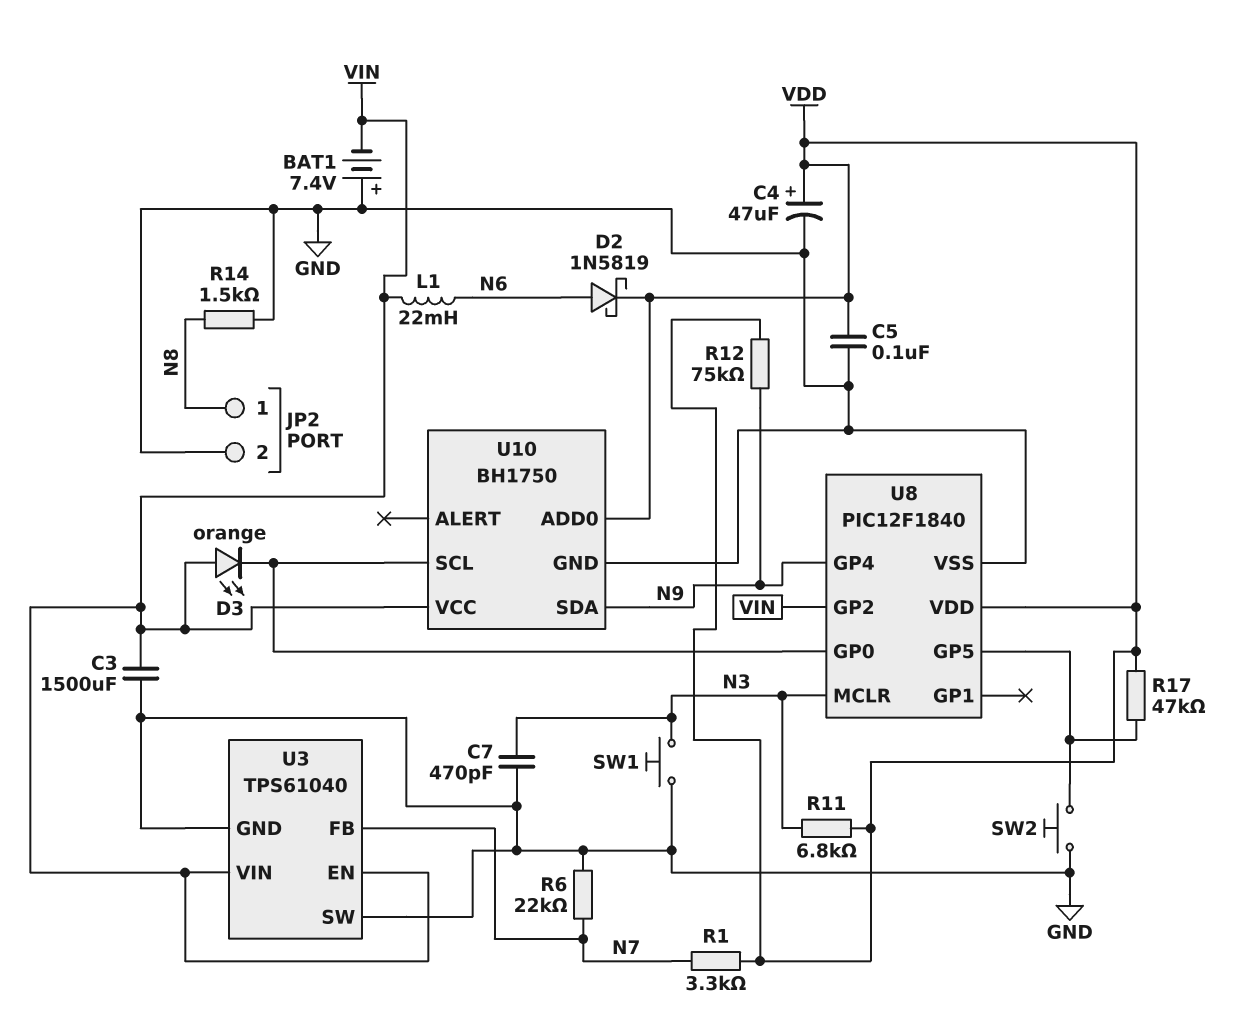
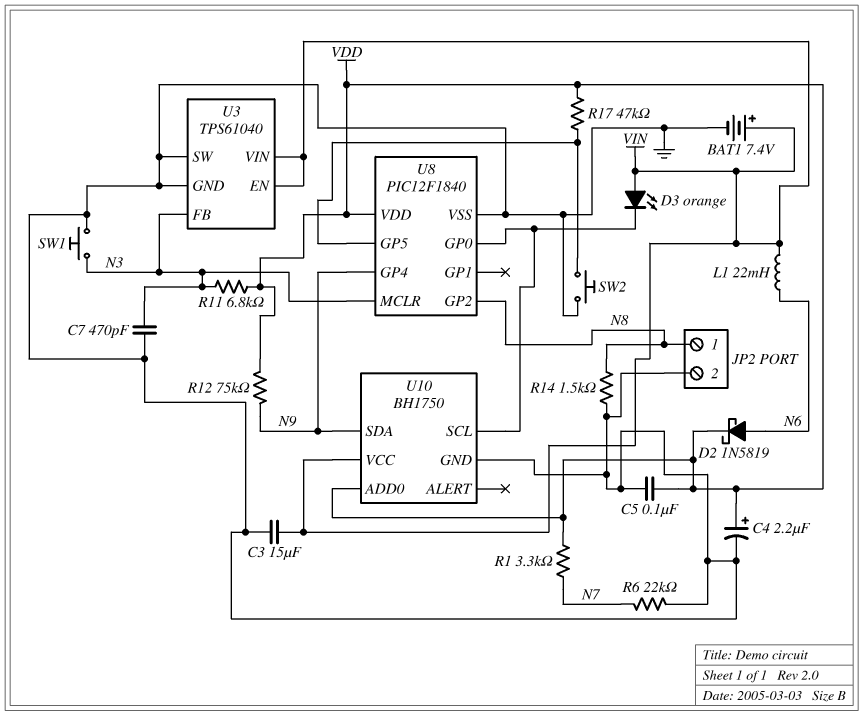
BAT1: 7.4V (plus GND, minus VIN) -> 7.4V (plus VIN, minus GND)
C3: 1500uF (GND, VIN) -> 15uF (GND, VIN)
C4: 47uF (plus VDD, minus GND) -> 2.2uF (plus VDD, minus GND)
U3 pin FB: N7 -> N3
U8 pin GP2: VIN -> N8

